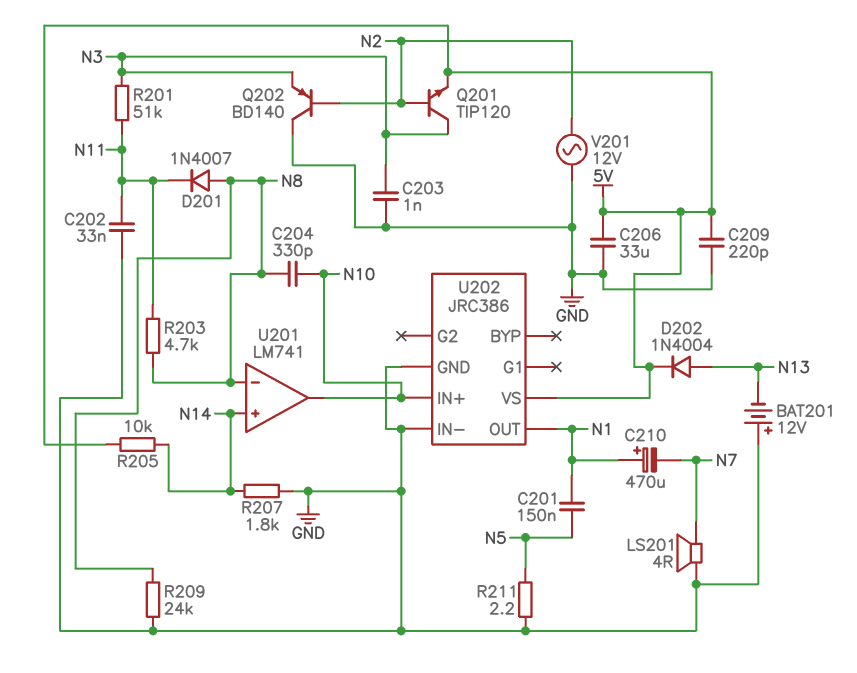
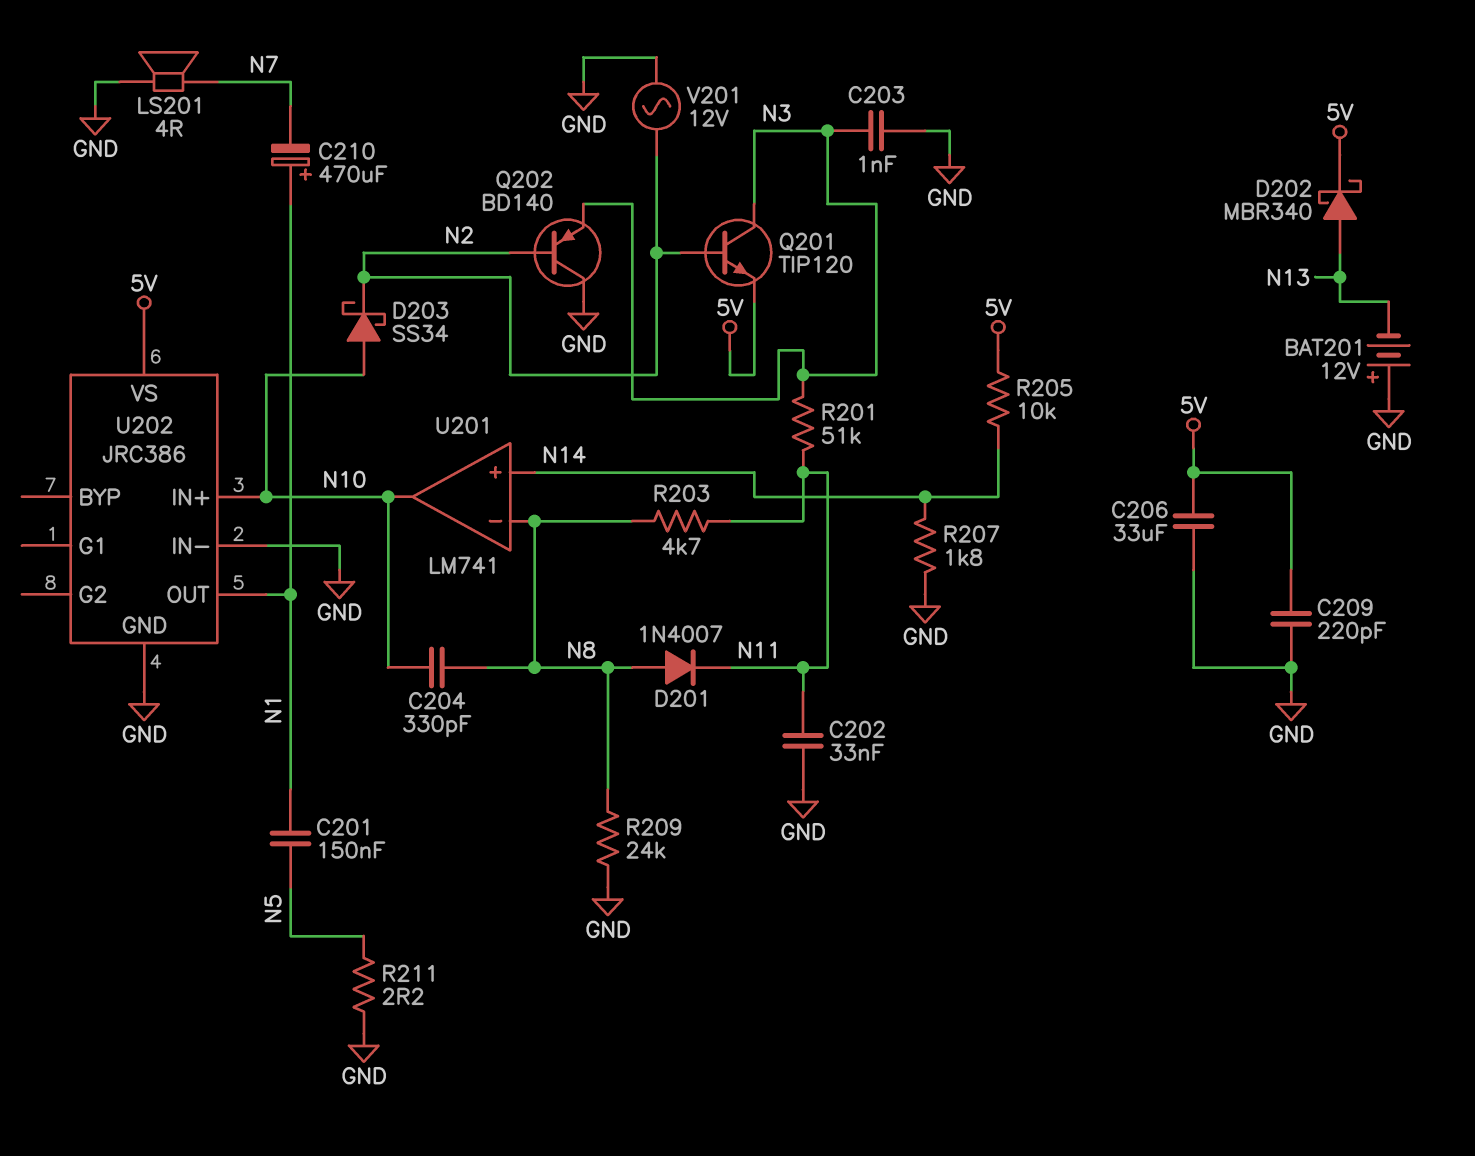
D202: diode 1N4004 (A N13, K 5V) -> schottky MBR340 (A N13, K 5V)
D203: none -> schottky SS34 (A N10, K N2)

